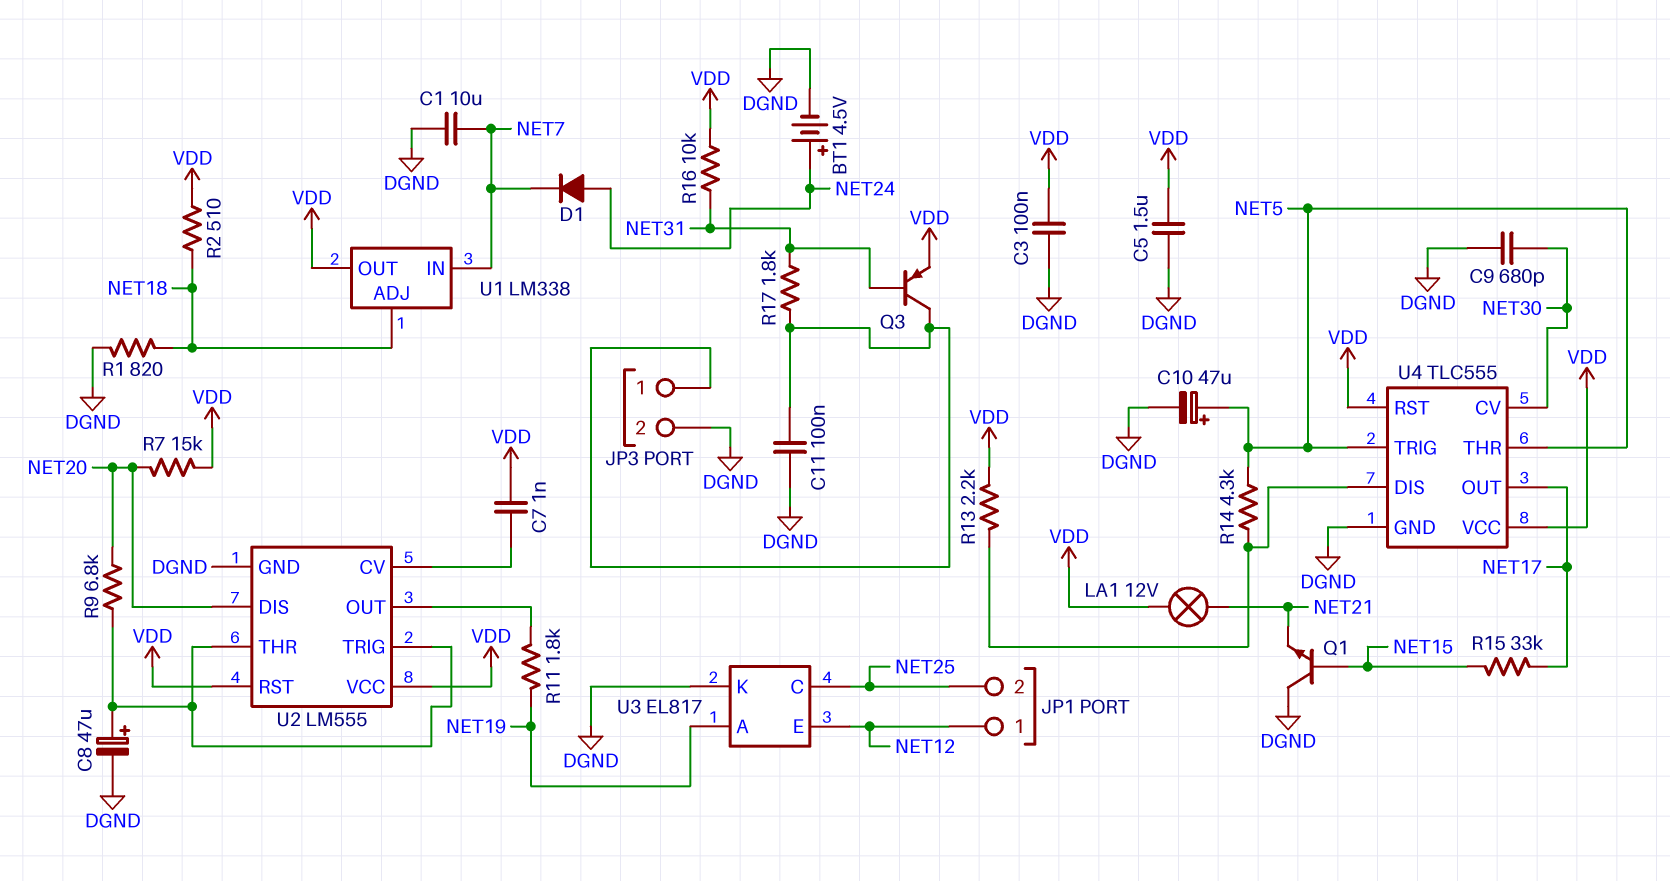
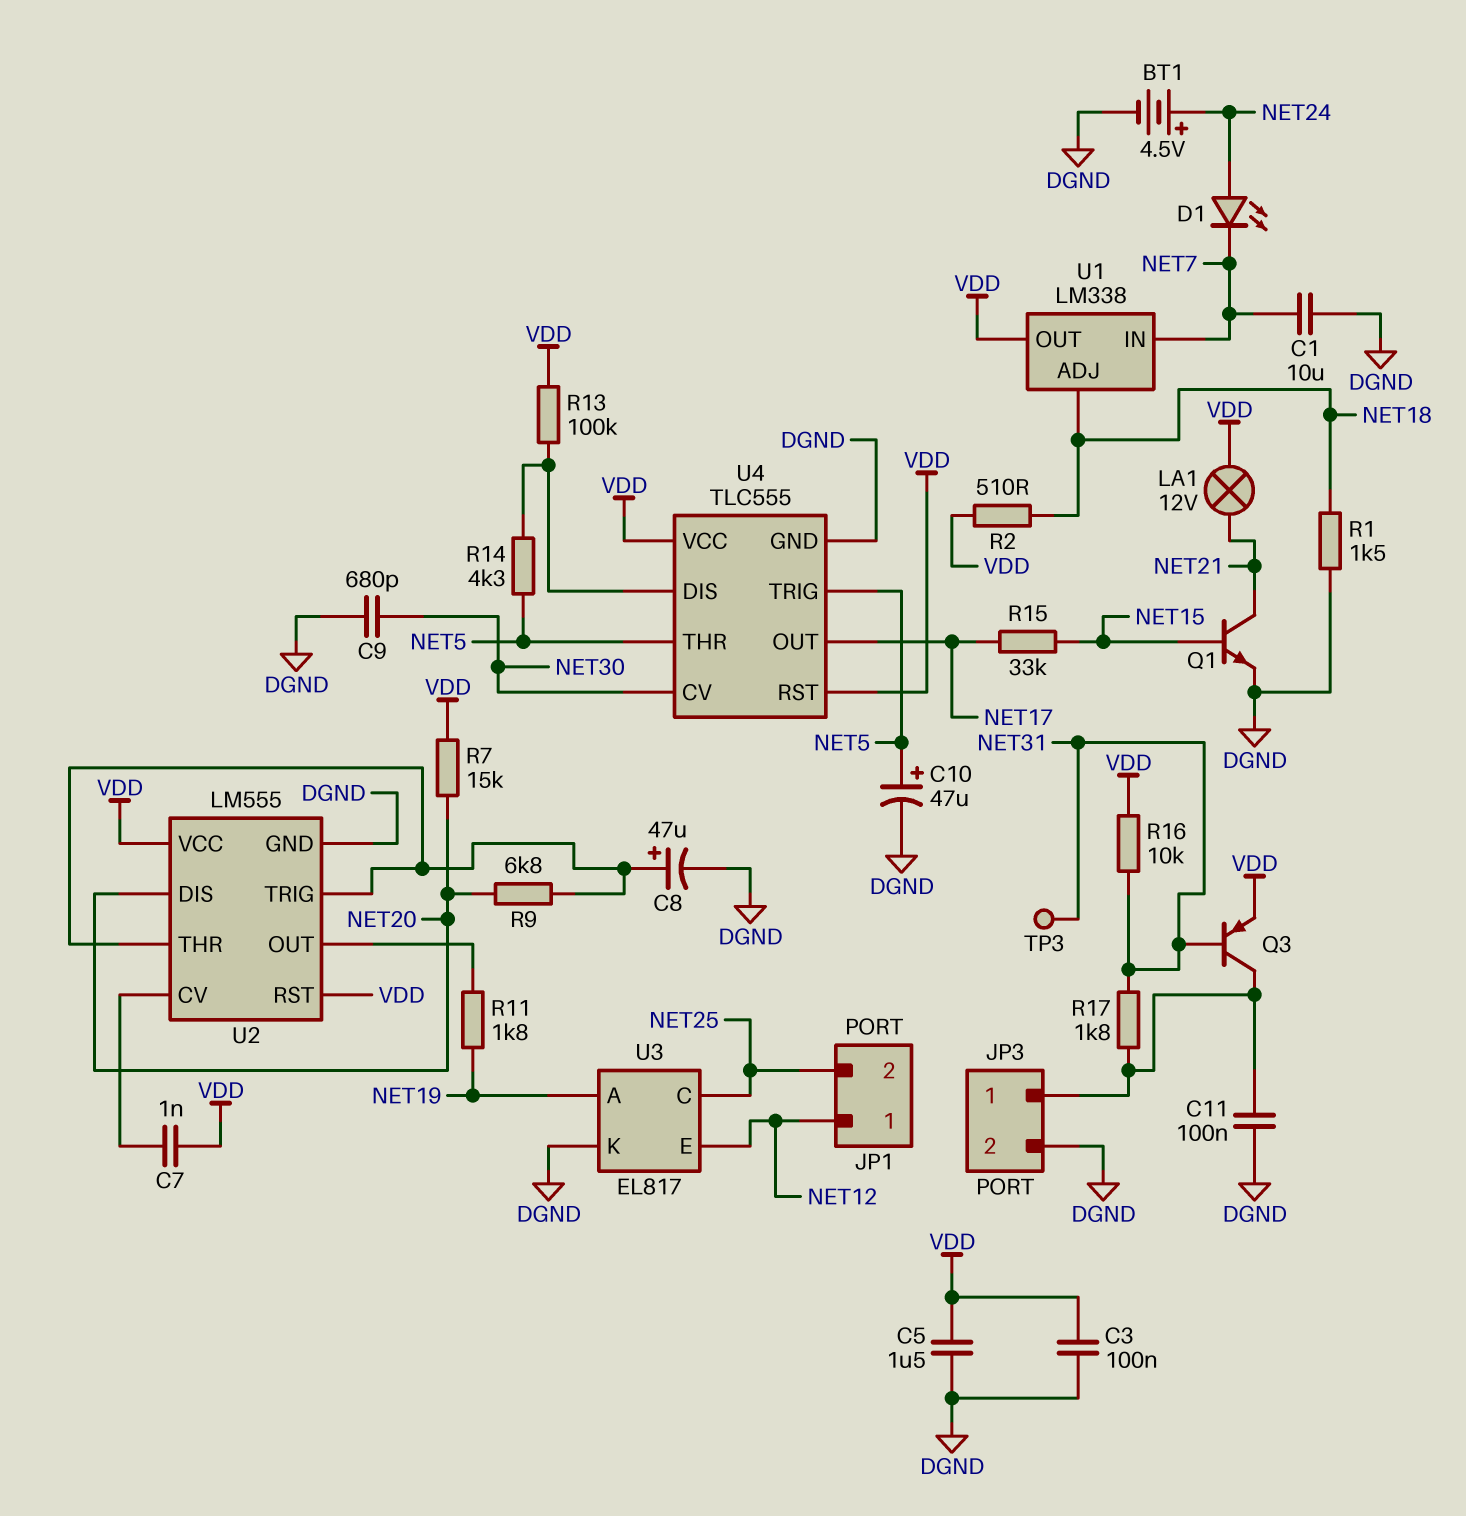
D1: diode (A NET24, K NET7) -> LED (A NET24, K NET7)
Q1: NPN (B NET15, C DGND, E NET21) -> NPN (B NET15, C NET21, E DGND)
R1: 820 (DGND, NET18) -> 1.5k (DGND, NET18)
R13: 2.2k (U4/DIS, VDD) -> 100k (U4/DIS, VDD)
TP3: none -> test point (NET31)

